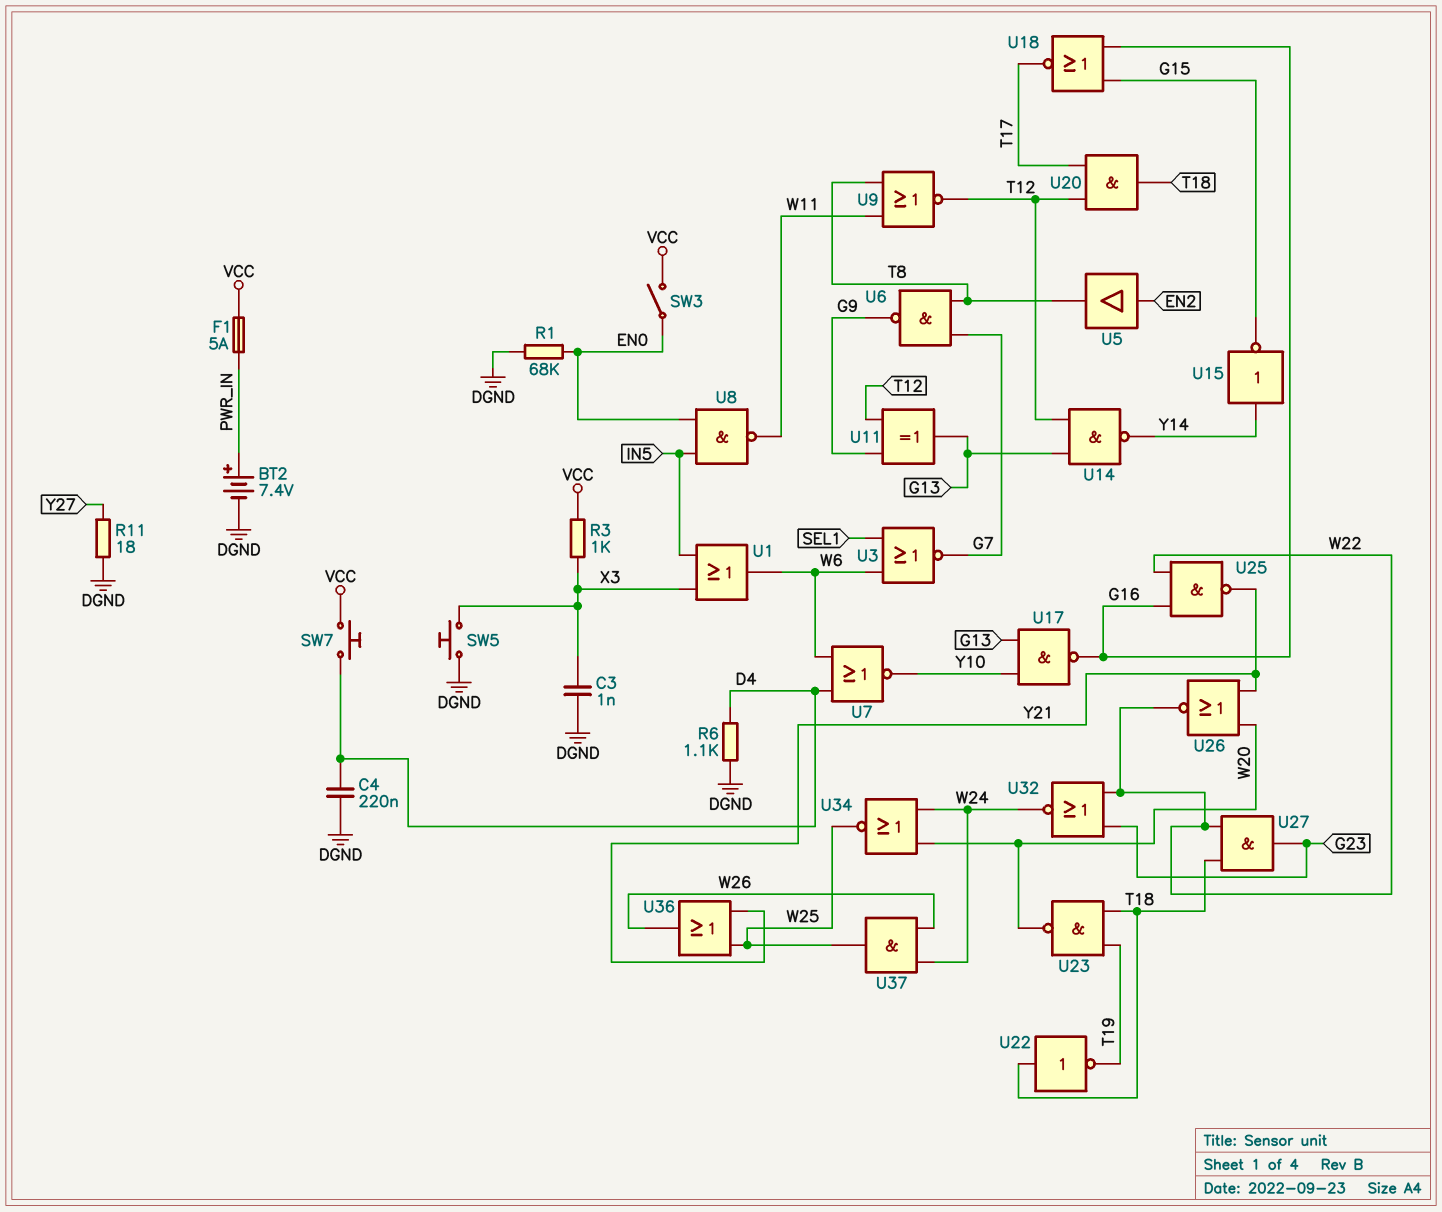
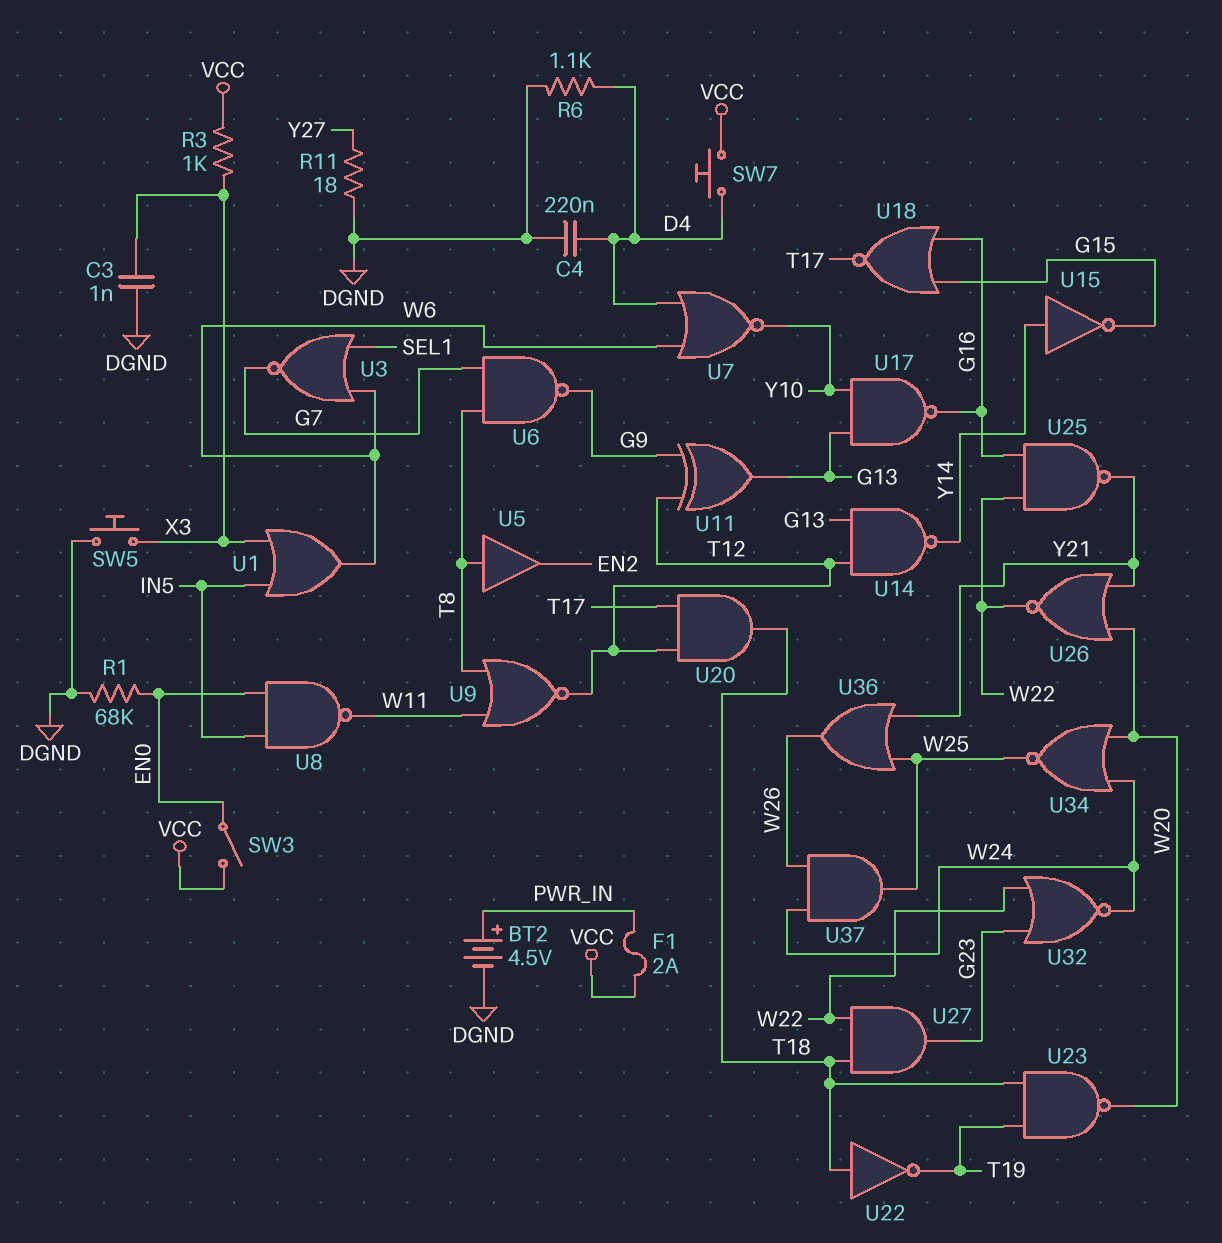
BT2: 7.4V (plus PWR_IN, minus DGND) -> 4.5V (plus PWR_IN, minus DGND)
F1: 5A (PWR_IN, VCC) -> 2A (PWR_IN, VCC)
U5: buffer (in EN2, out T8) -> buffer (in T8, out EN2)

